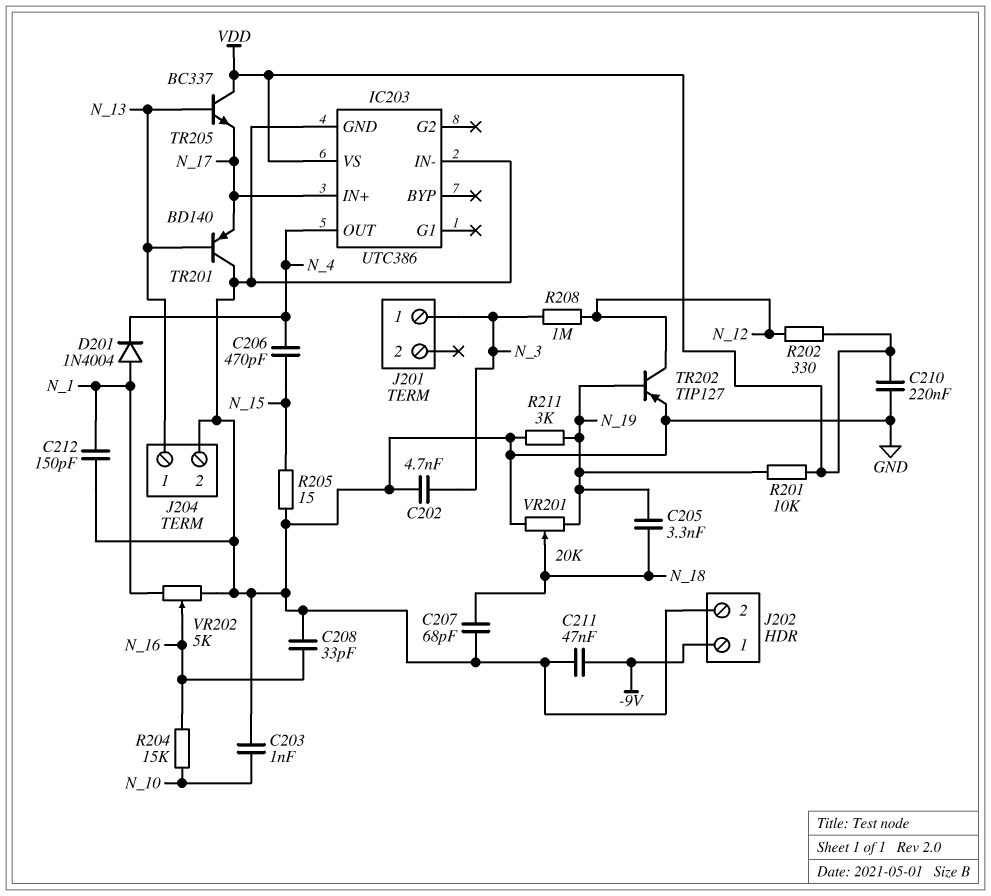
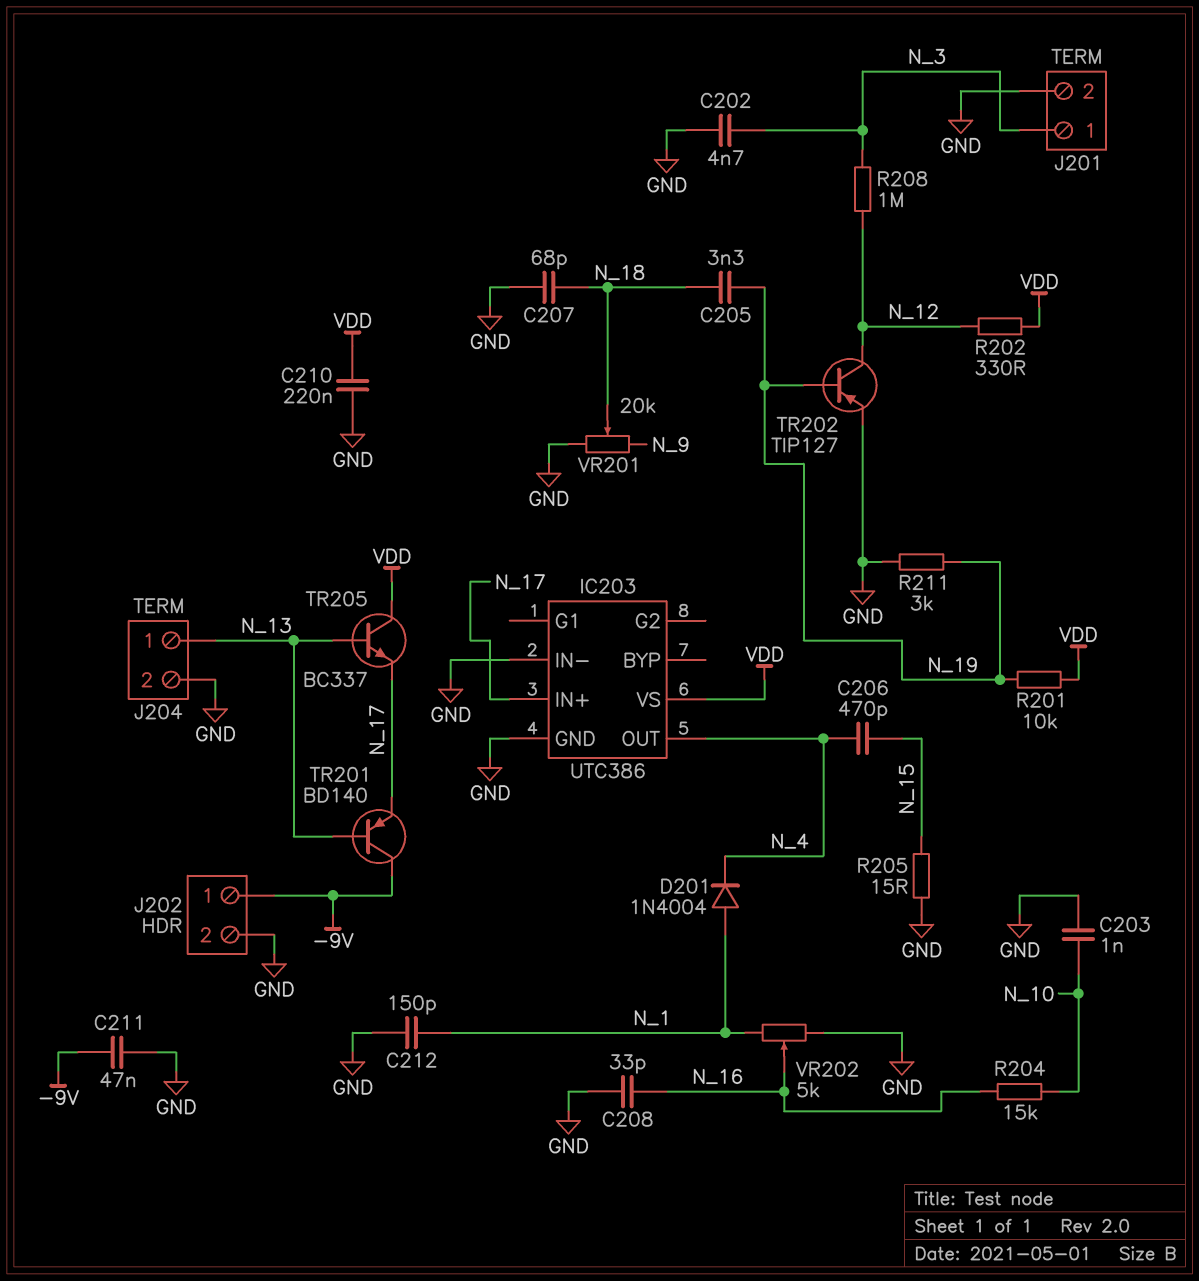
J201 pin 2: none -> GND
TR201: PNP BD140 (B N_13, C GND, E N_17) -> PNP BD140 (B N_13, C -9V, E N_17)
VR201: 20k (GND, N_19, wiper N_18) -> 20k (GND, N_9, wiper N_18)

